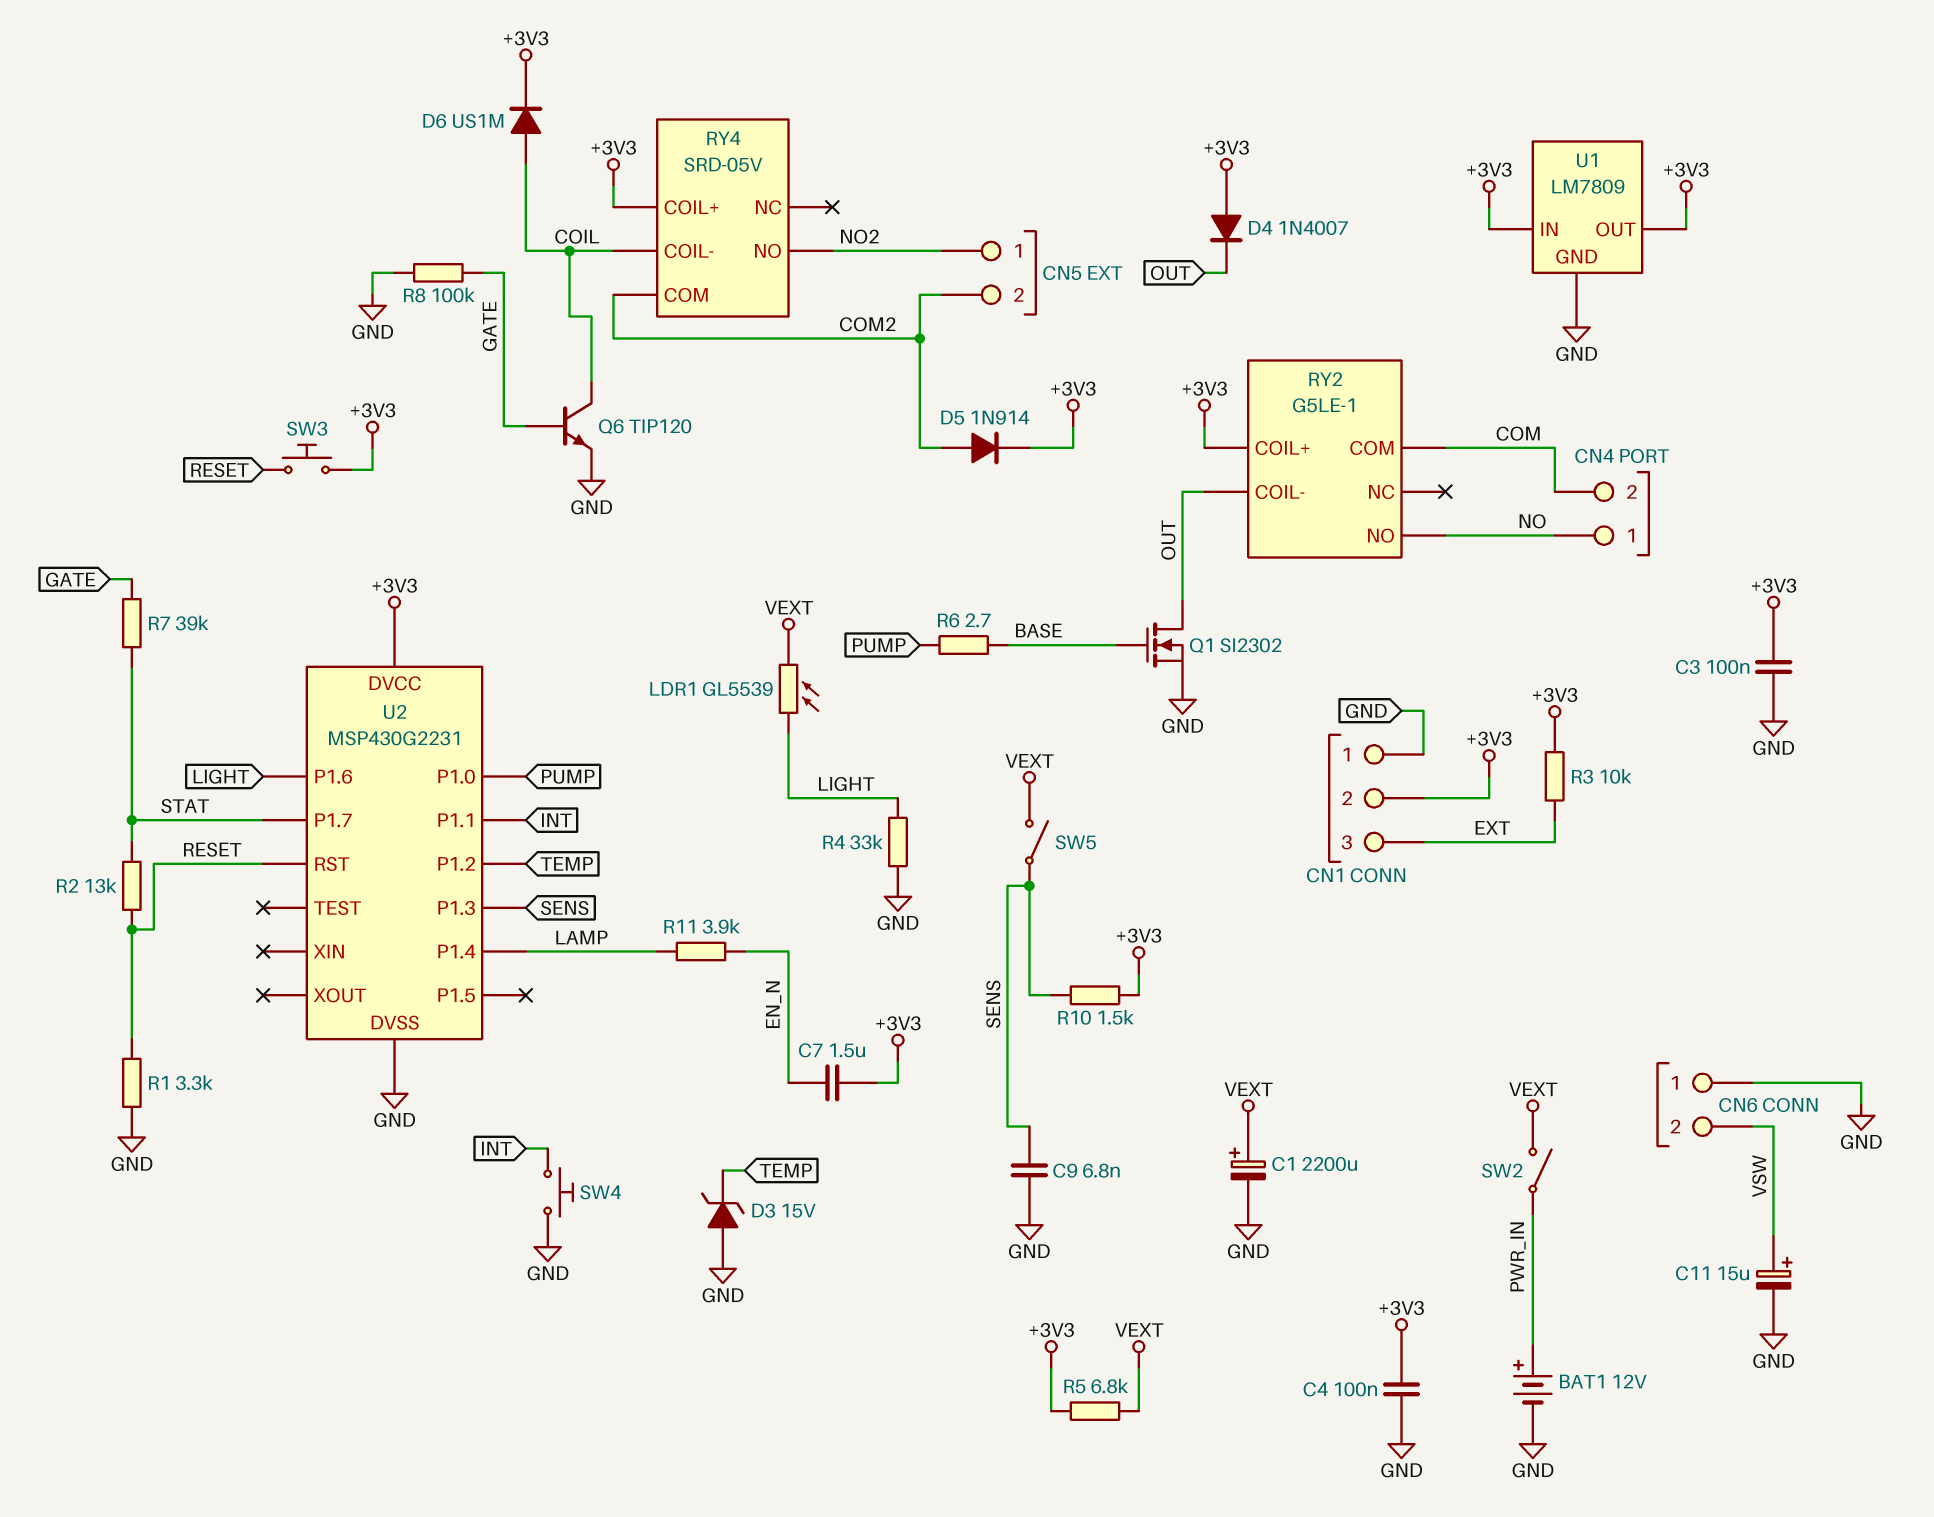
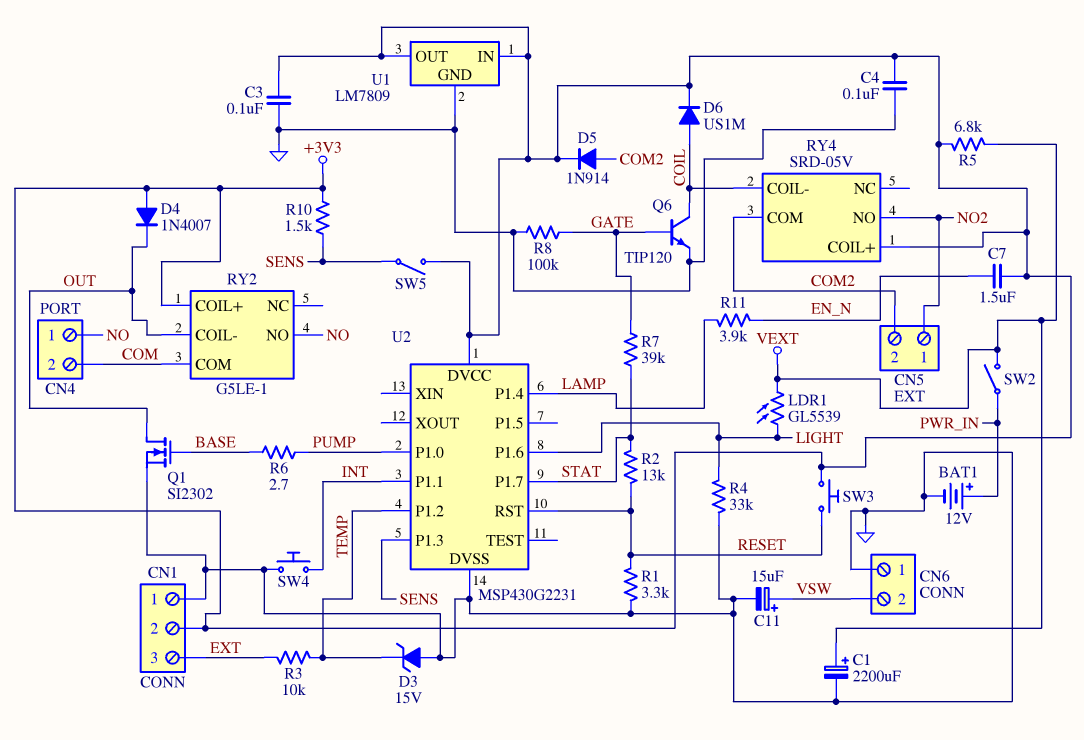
C9: 6.8nF (GND, SENS) -> none
R3: 10k (+3V3, EXT) -> 10k (EXT, TEMP)
SW5: switch (SENS, VEXT) -> switch (+3V3, SENS)

